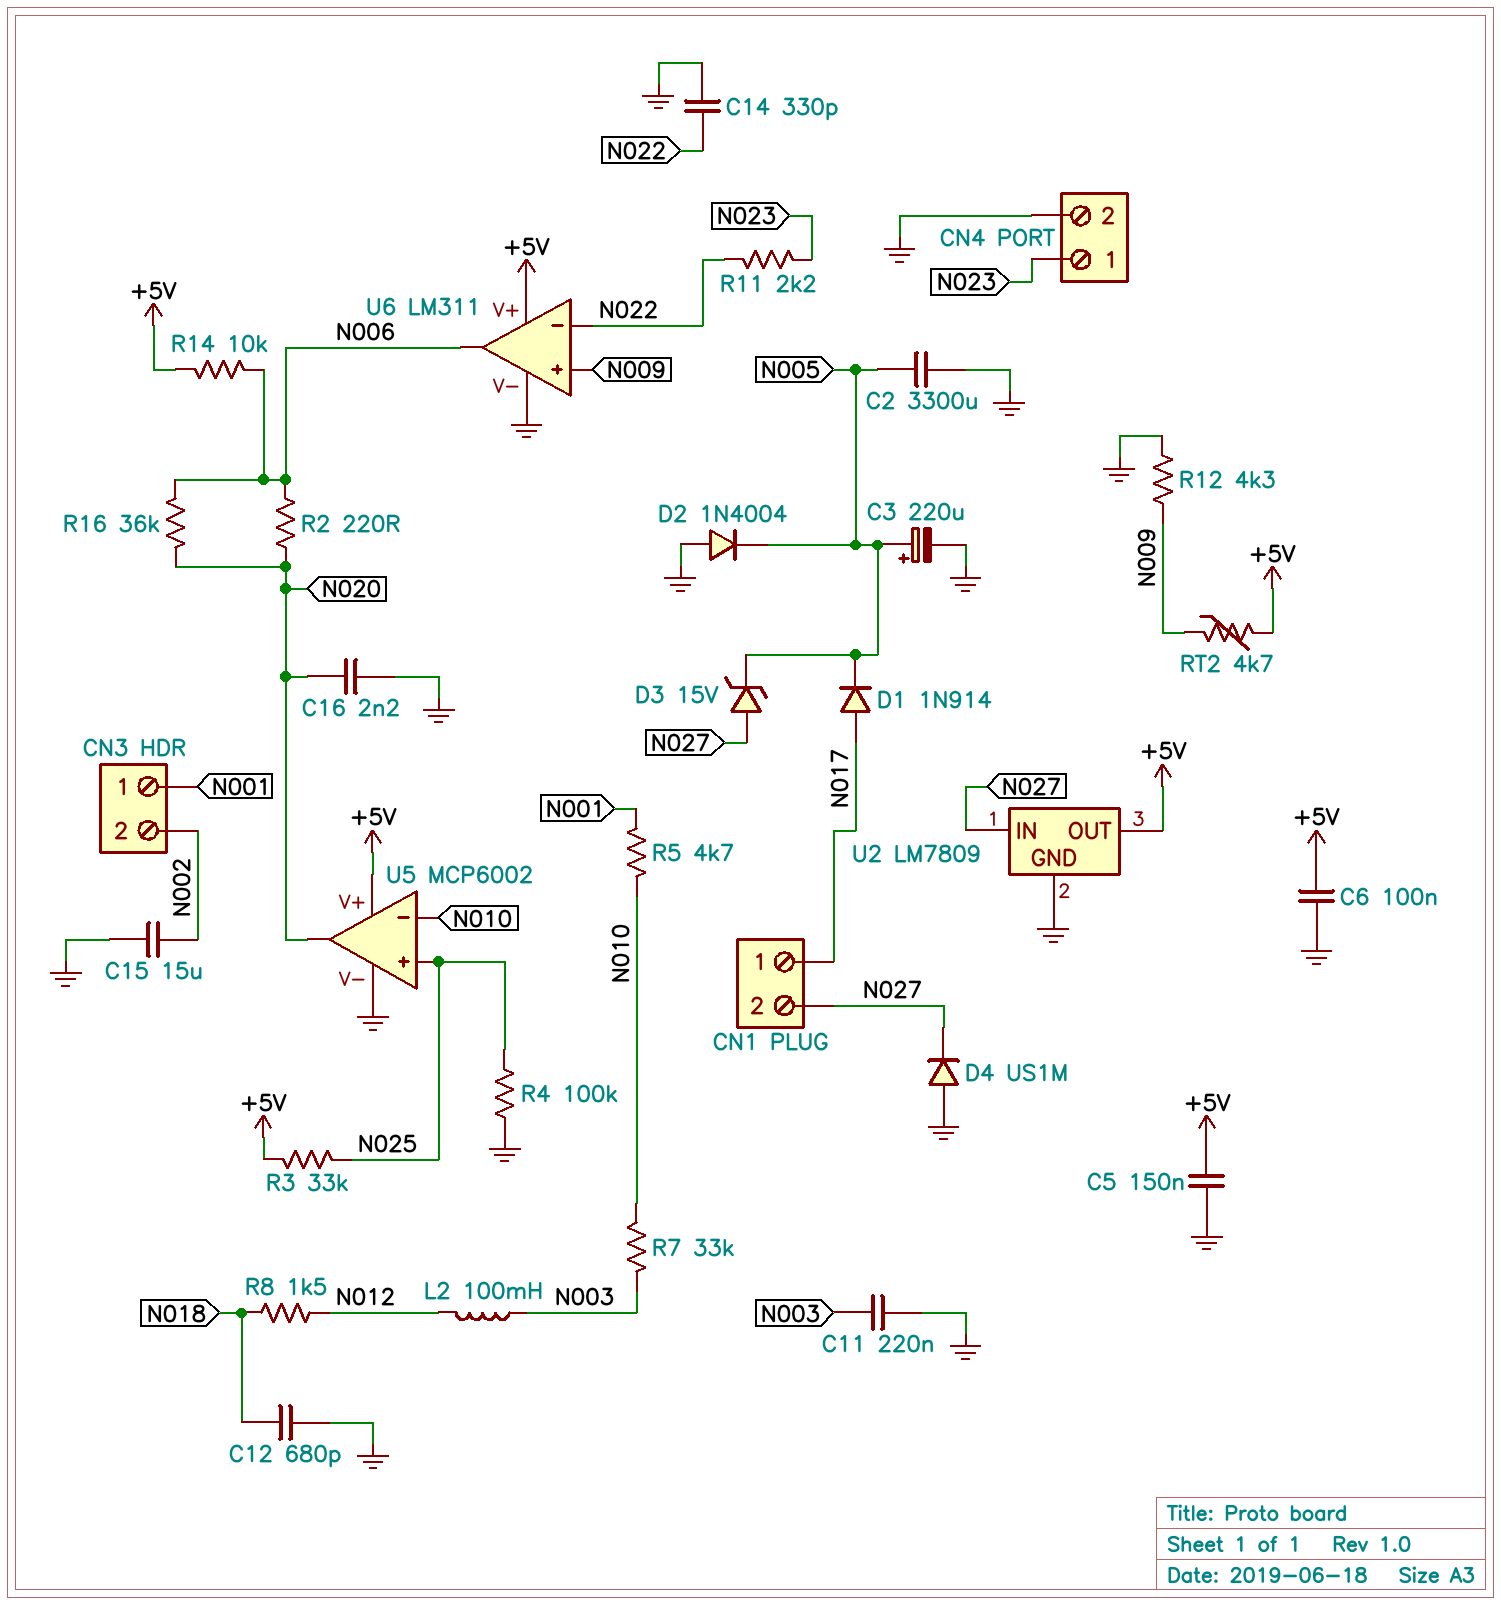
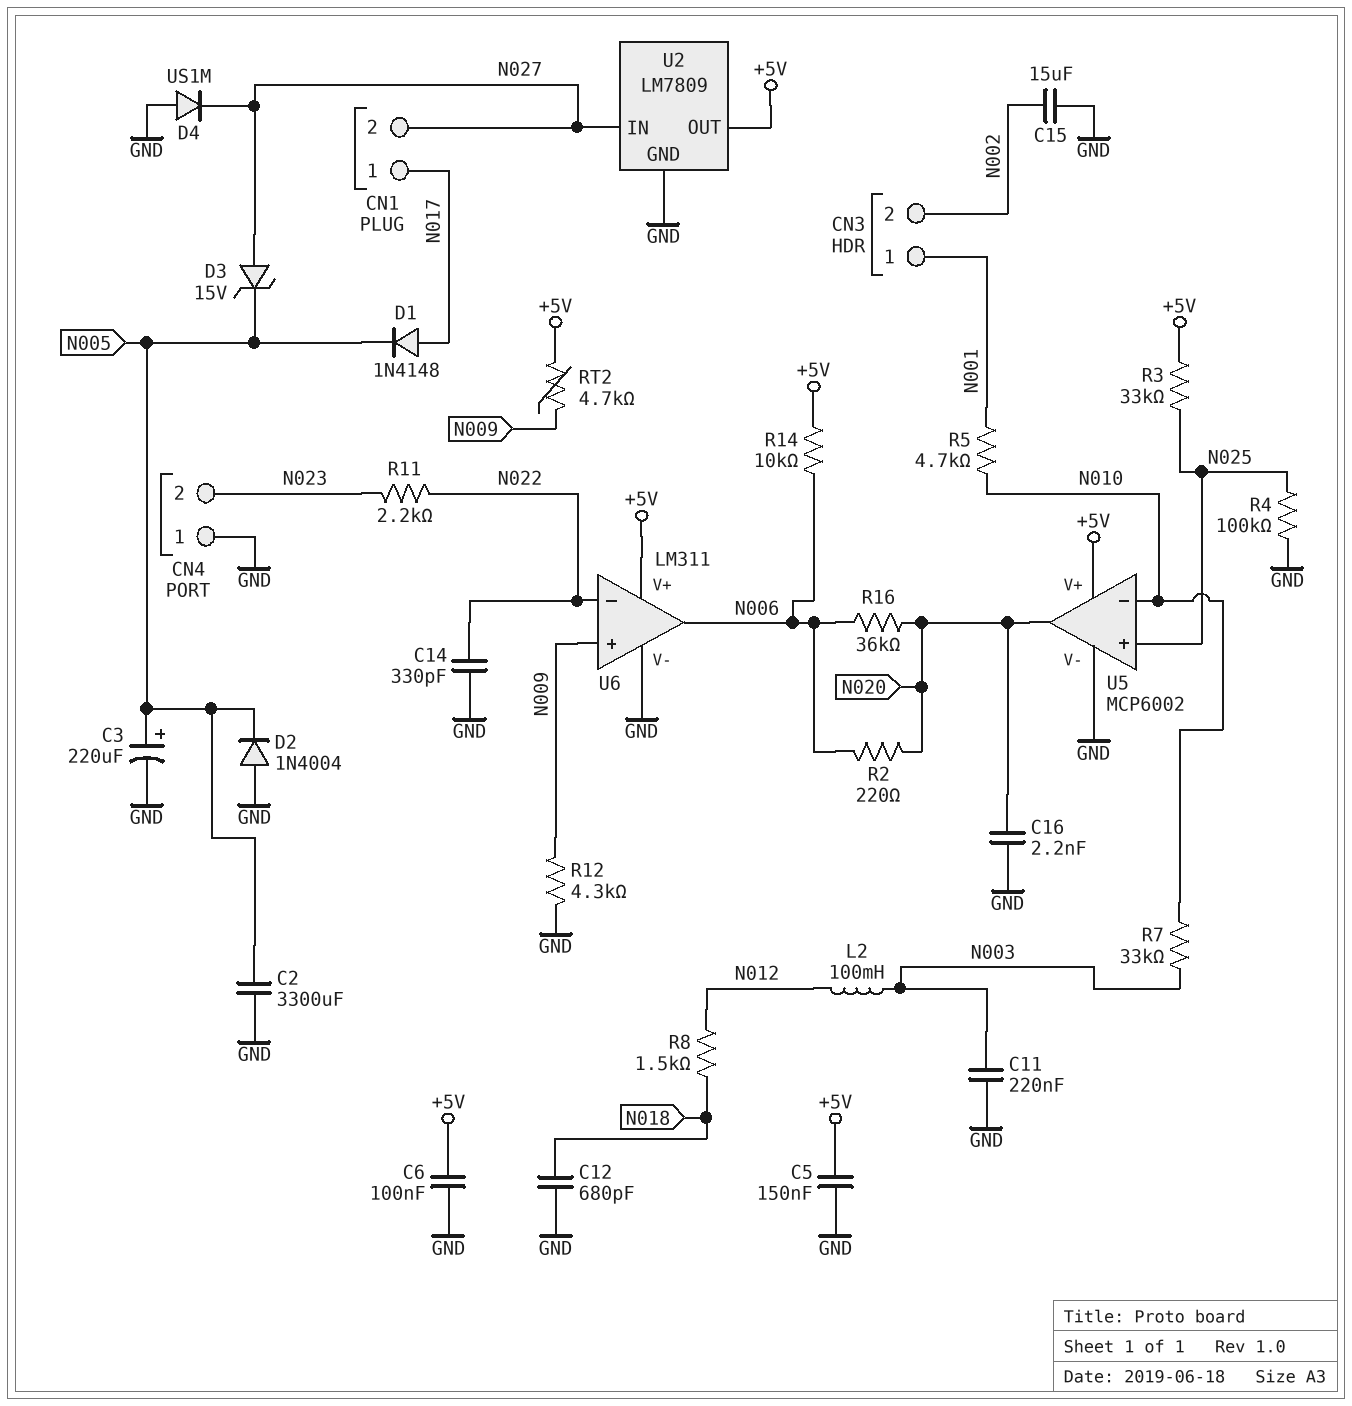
CN4 pin 1: N023 -> GND
CN4 pin 2: GND -> N023
D1: diode 1N914 (A N017, K N005) -> diode 1N4148 (A N017, K N005)

